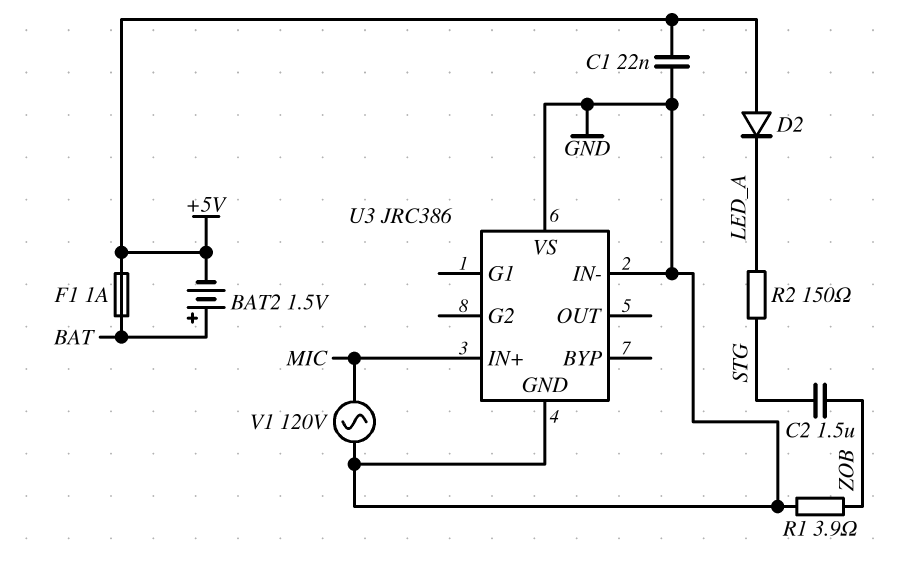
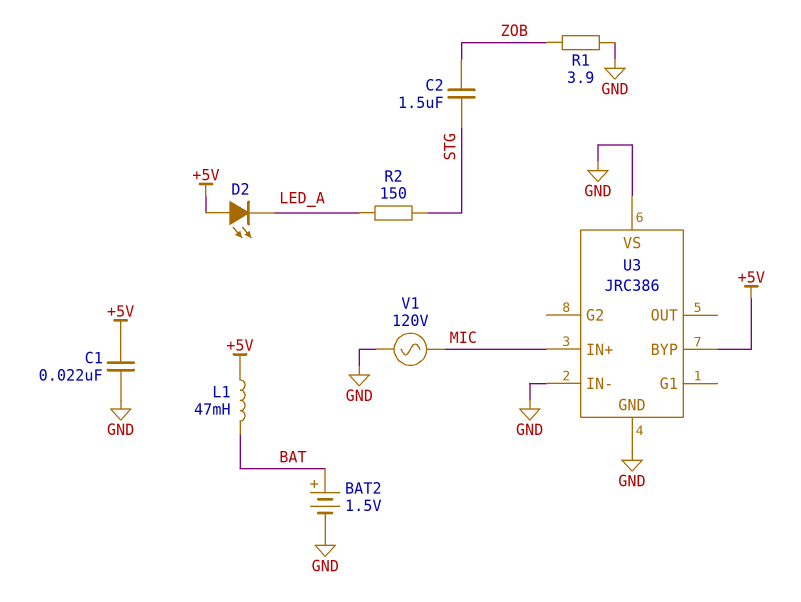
BAT2: 1.5V (plus BAT, minus +5V) -> 1.5V (plus BAT, minus GND)
D2: diode (A +5V, K LED_A) -> LED (A +5V, K LED_A)
F1: 1A (+5V, BAT) -> none
L1: none -> 47mH (+5V, BAT)
U3 pin BYP: none -> +5V

